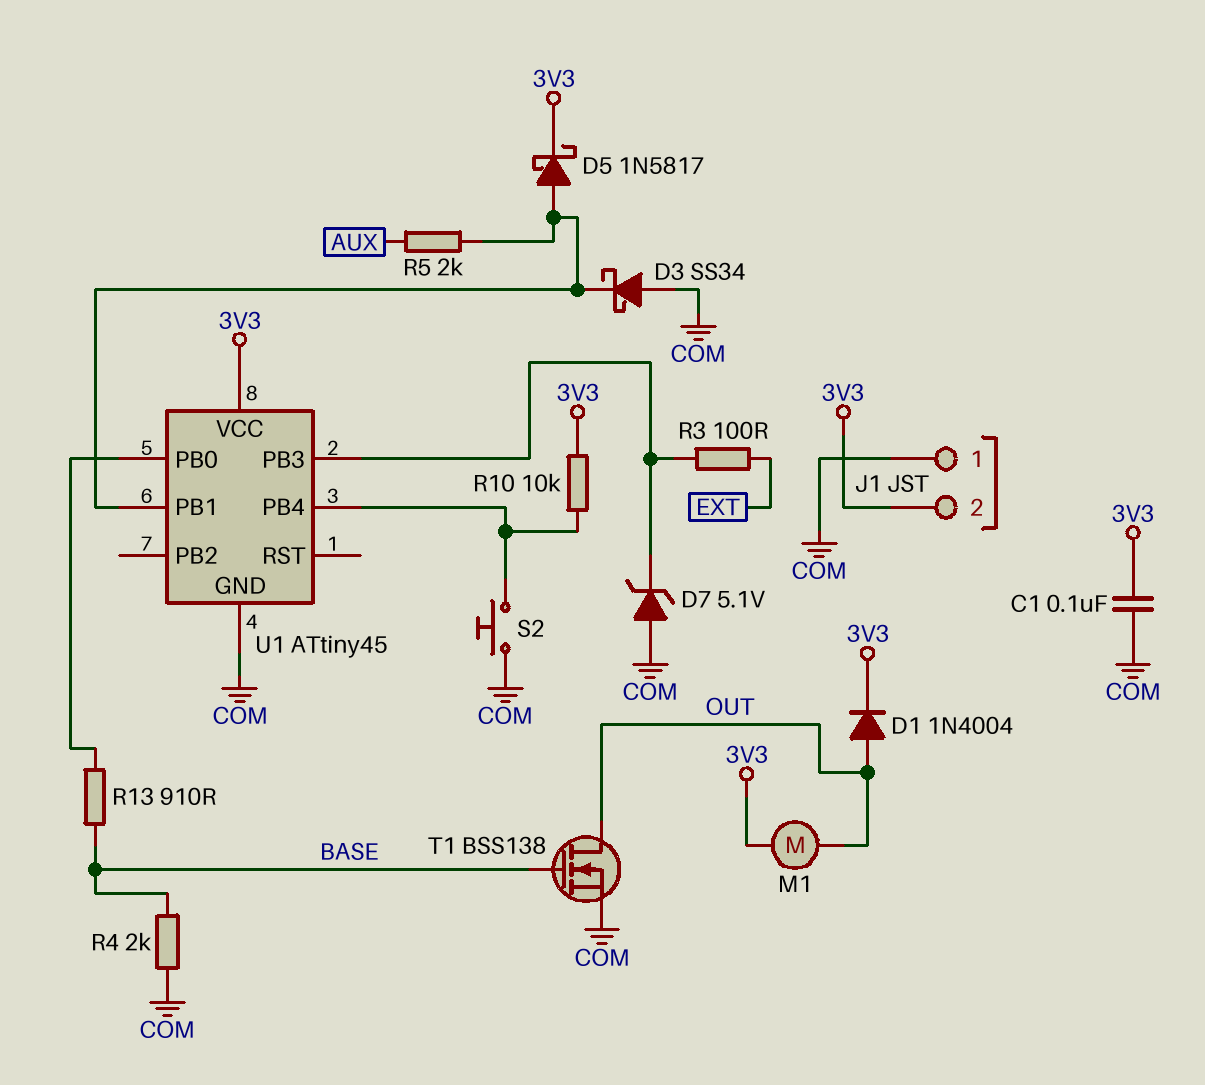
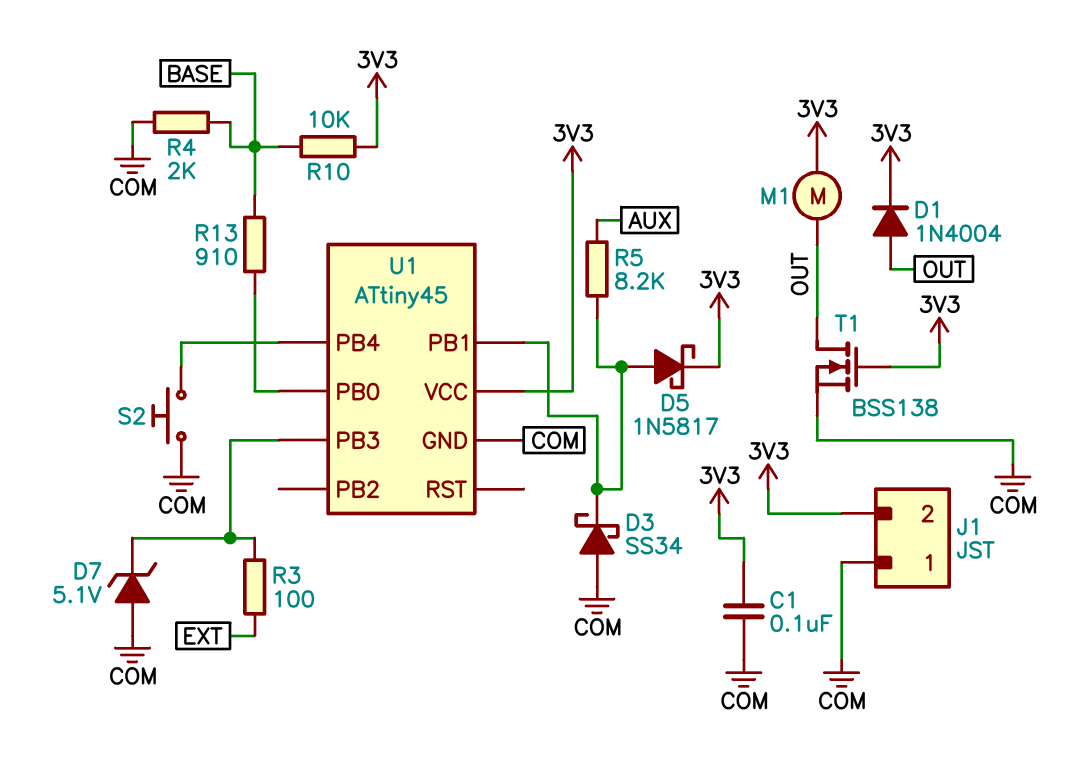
R5: 2k (AUX, U1/PB1) -> 8.2k (AUX, U1/PB1)
R10: 10k (3V3, U1/PB4) -> 10k (3V3, BASE)
T1: NMOS BSS138 (G BASE, D OUT, S COM) -> NMOS BSS138 (G 3V3, D OUT, S COM)

